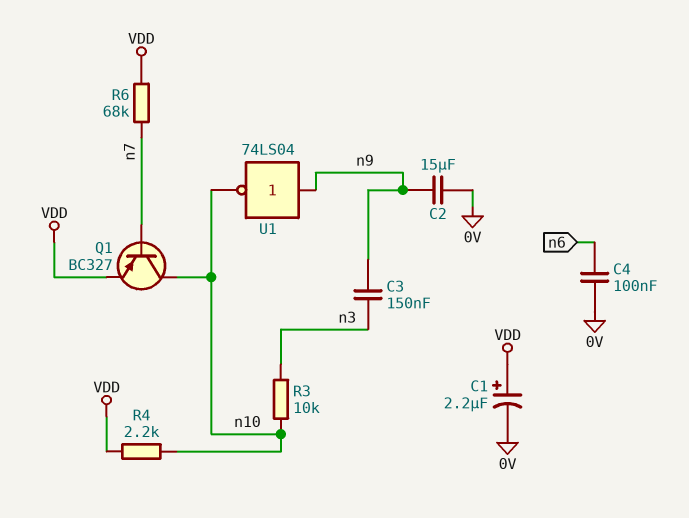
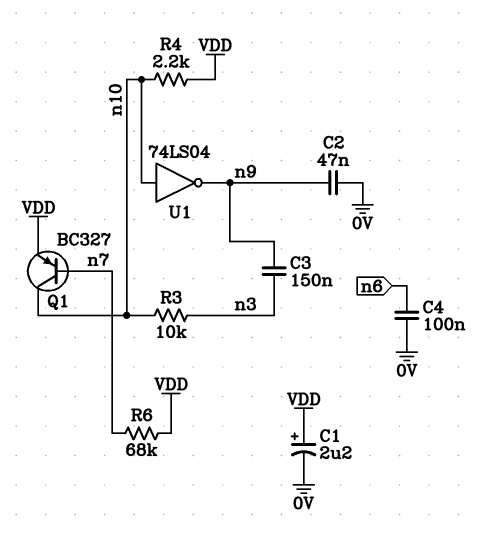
C2: 15uF (0V, n9) -> 47nF (0V, n9)
U1: NOT 74LS04 (in n9, out n10) -> NOT 74LS04 (in n10, out n9)

